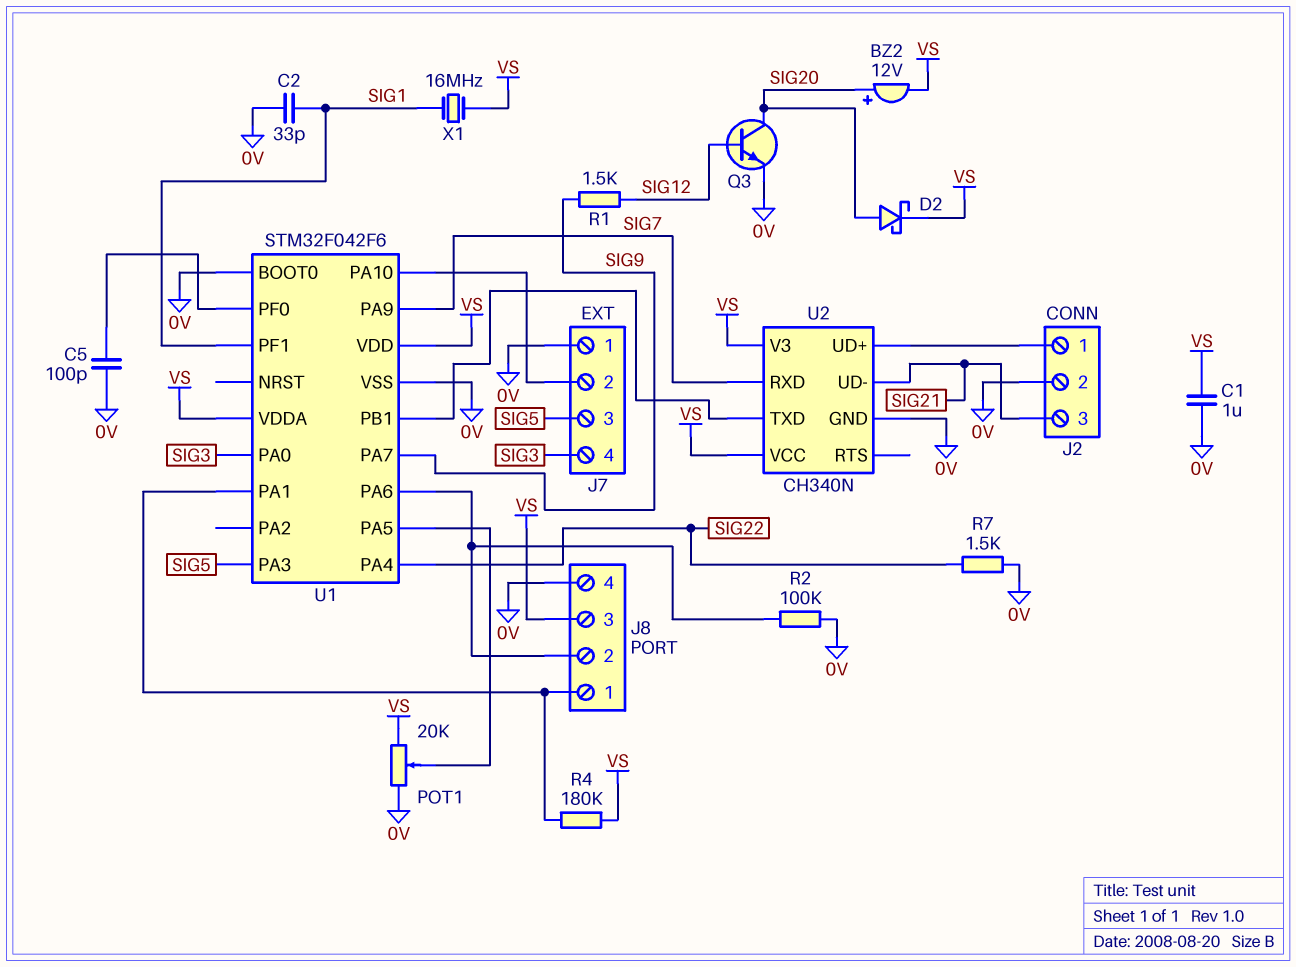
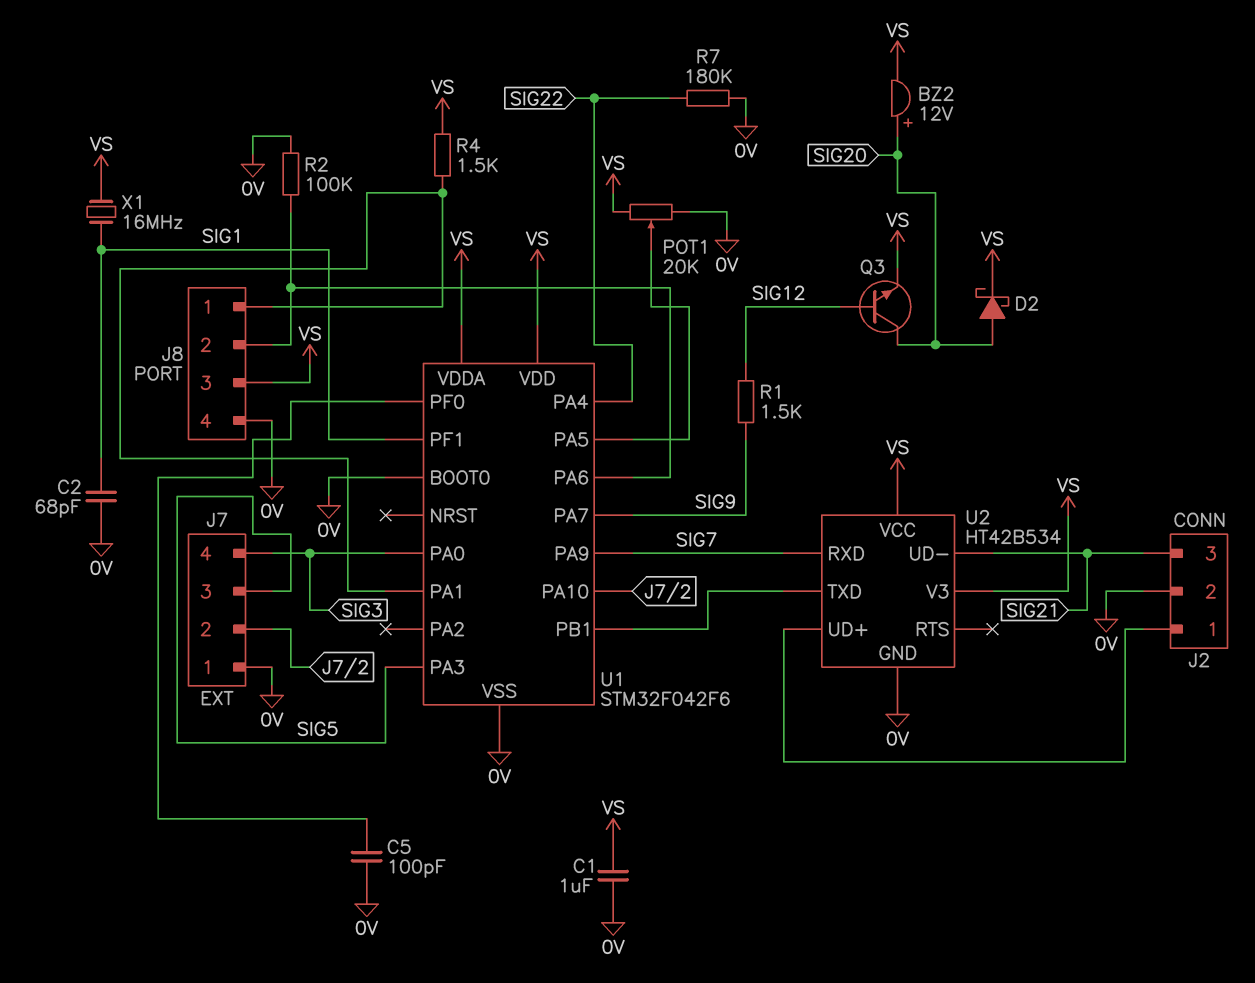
C2: 33pF (0V, SIG1) -> 68pF (0V, SIG1)
Q3: NPN (B SIG12, C SIG20, E 0V) -> NPN (B SIG12, C SIG20, E VS)
R4: 180k (J8/1, VS) -> 1.5k (J8/1, VS)
R7: 1.5k (0V, SIG22) -> 180k (0V, SIG22)
U2: CH340N -> HT42B534

